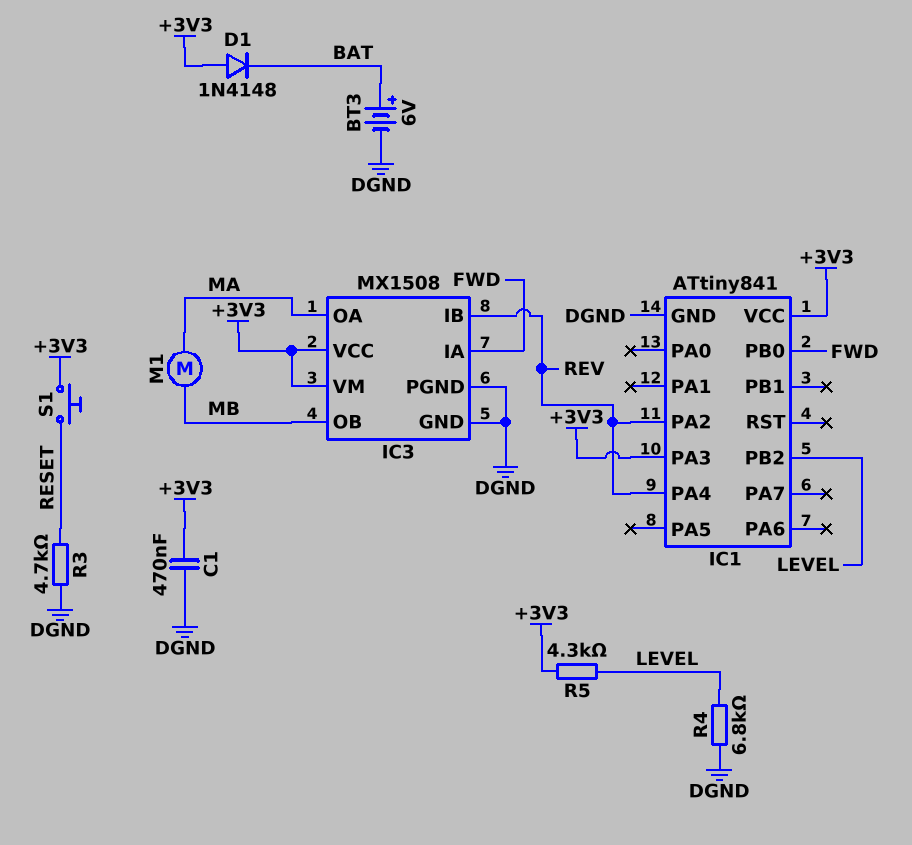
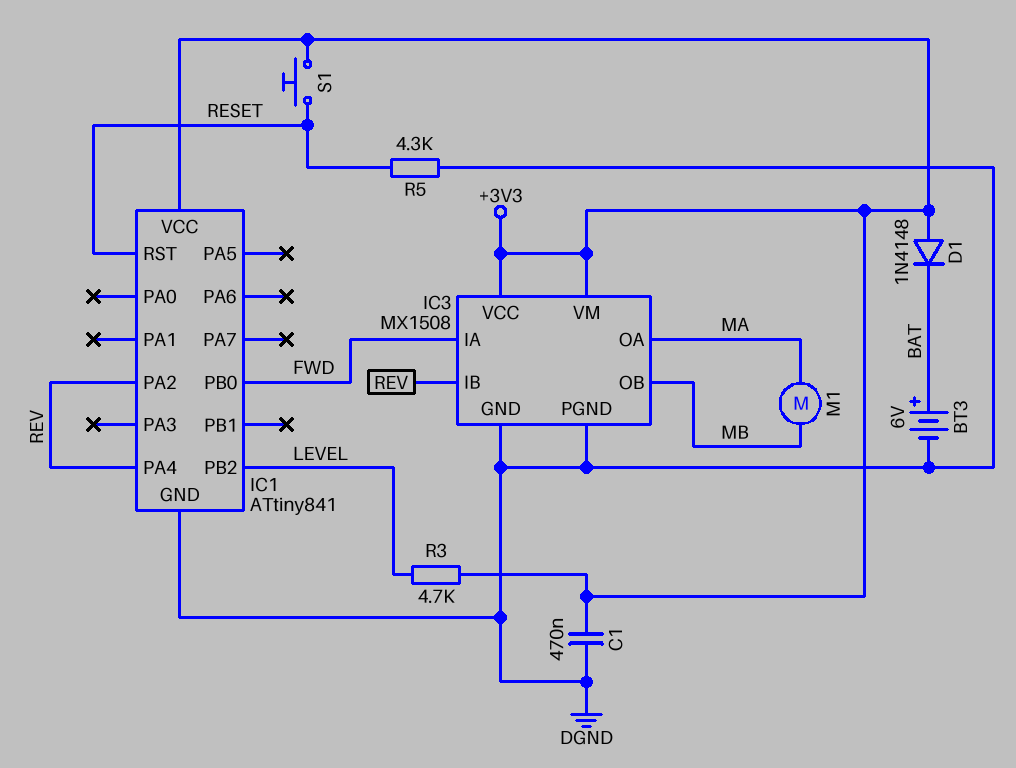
IC1 pin PA3: +3V3 -> none
IC1 pin RST: none -> RESET
R3: 4.7k (DGND, RESET) -> 4.7k (+3V3, LEVEL)
R4: 6.8k (DGND, LEVEL) -> none
R5: 4.3k (+3V3, LEVEL) -> 4.3k (DGND, RESET)

